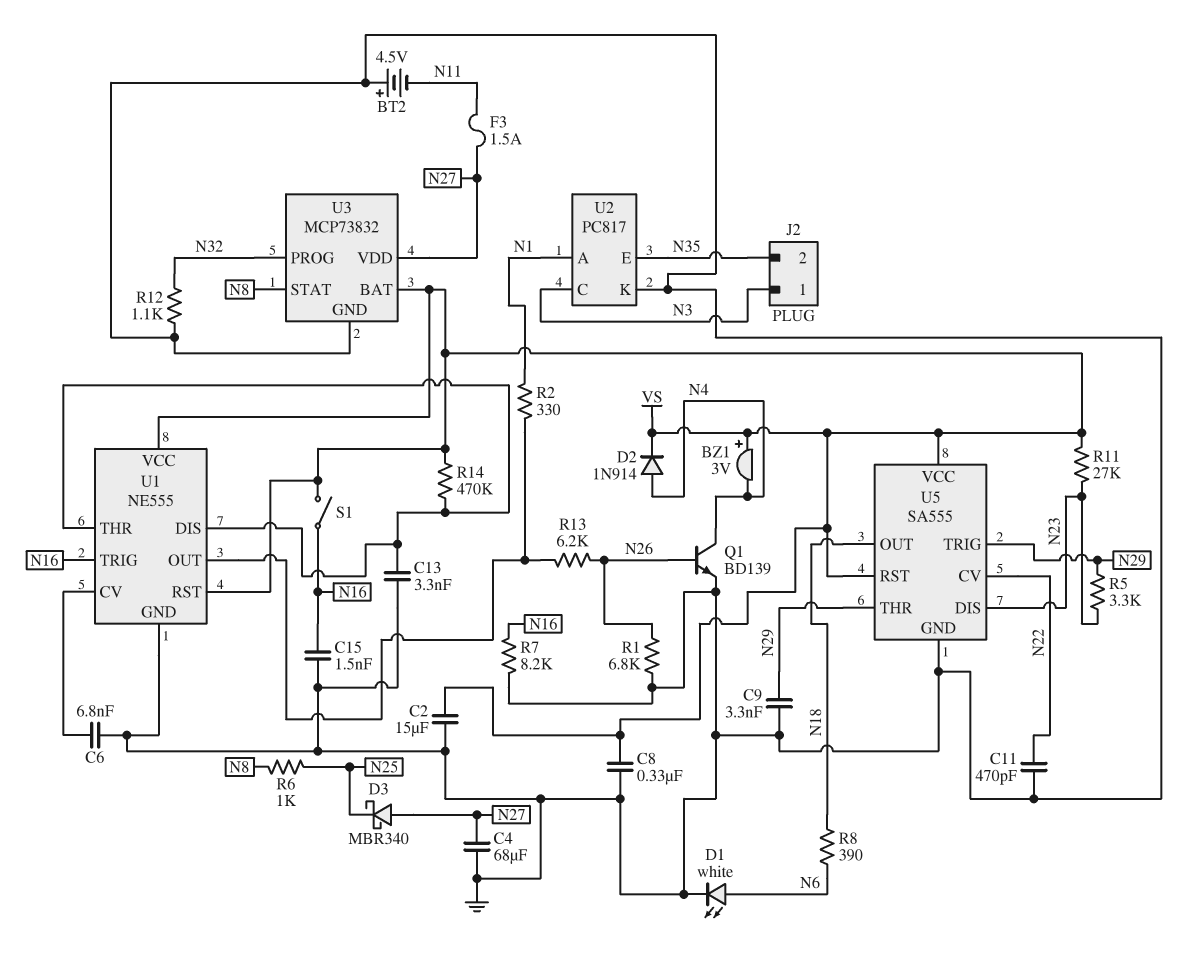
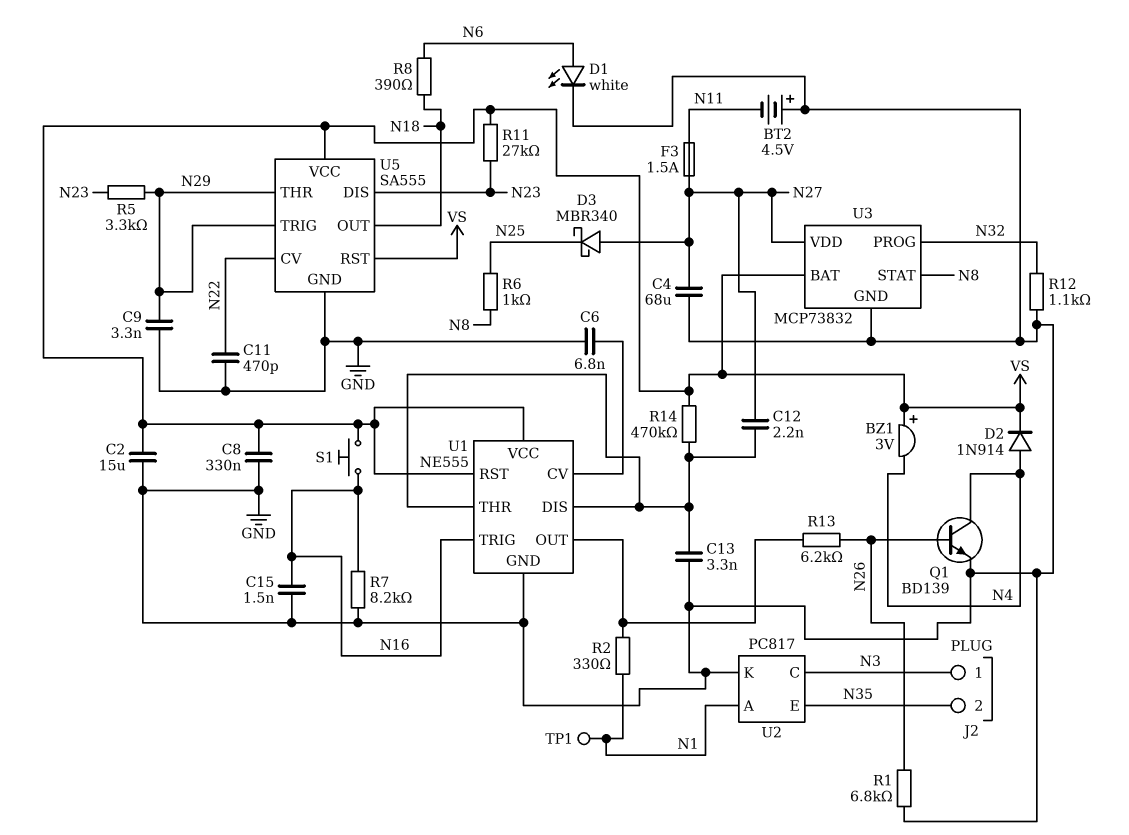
C12: none -> 2.2nF (N27, U1/DIS)
S1: switch (N16, VS) -> button (N16, VS)
TP1: none -> test point (N1)

